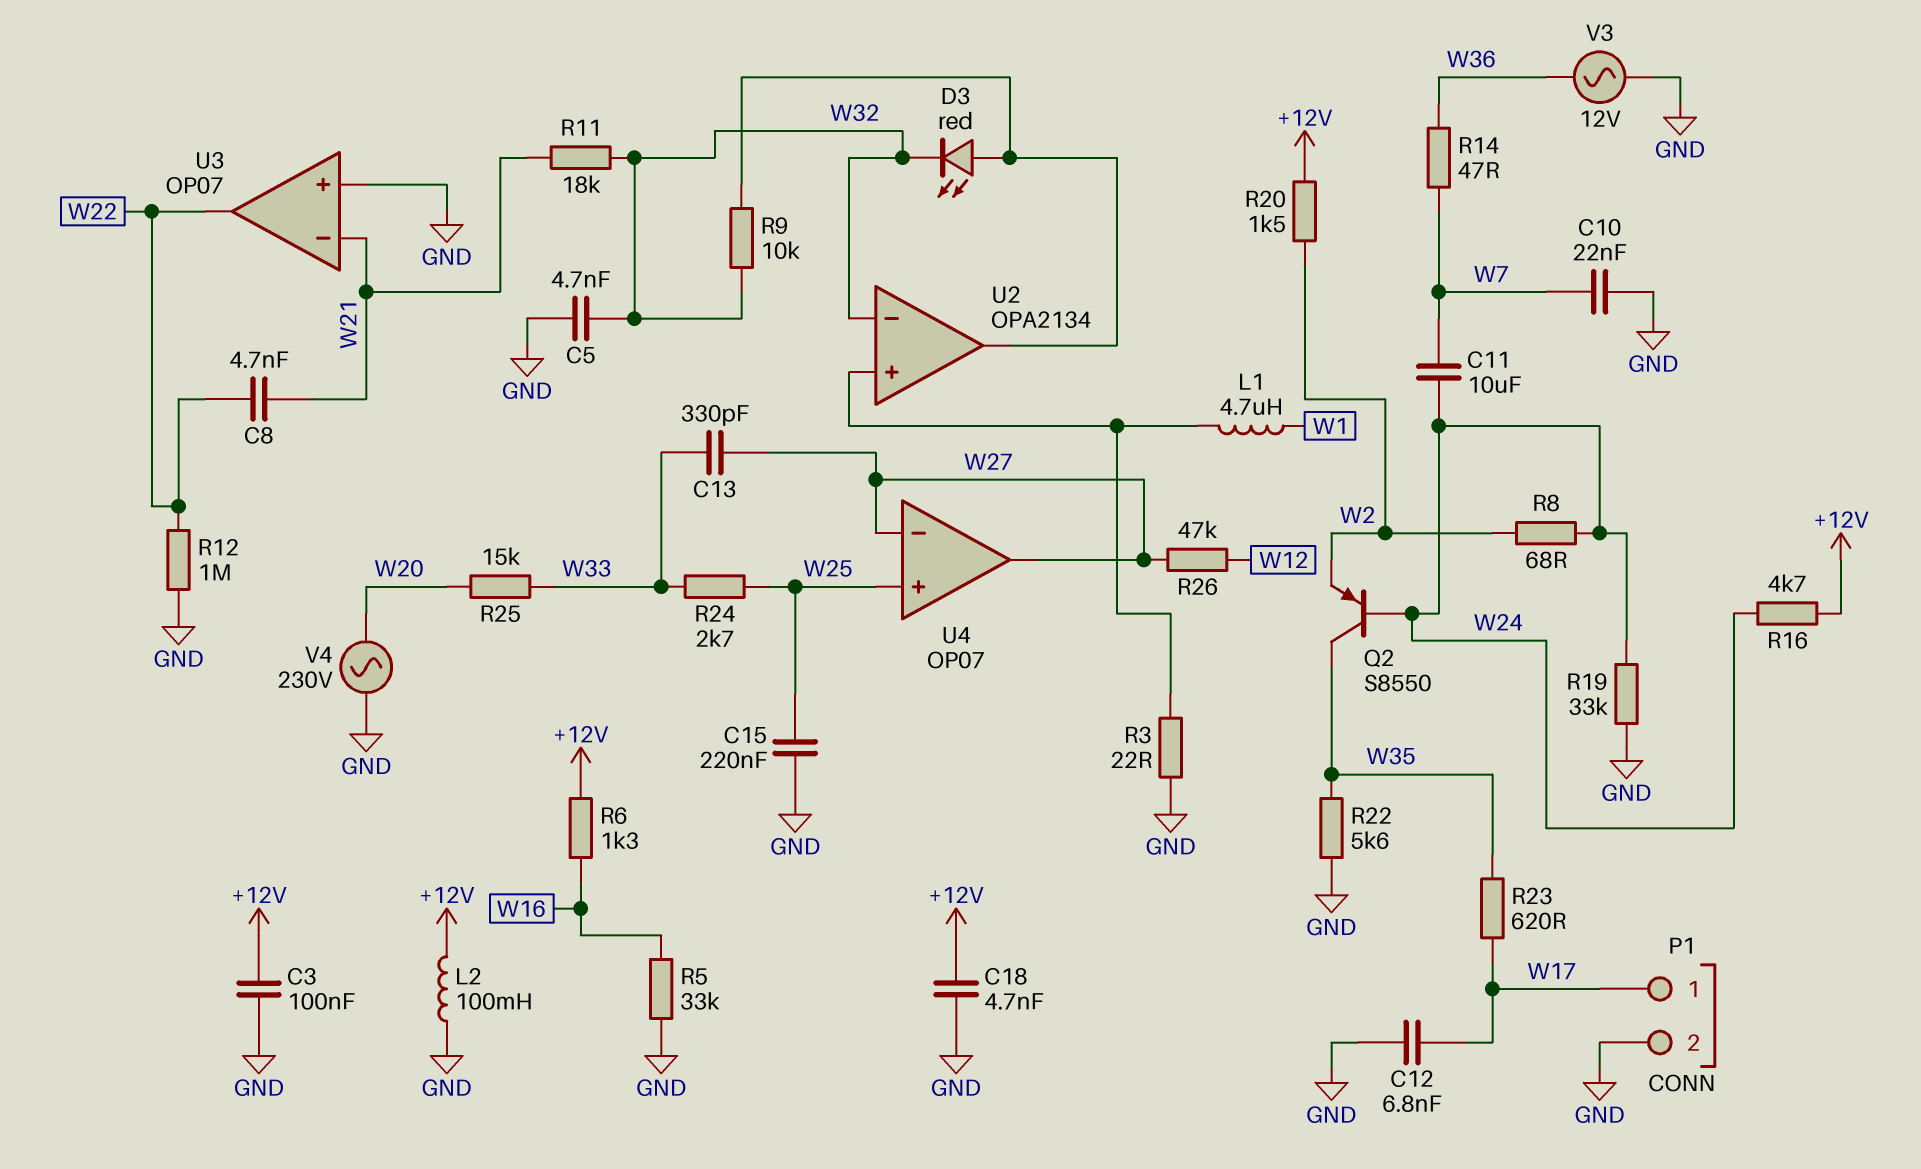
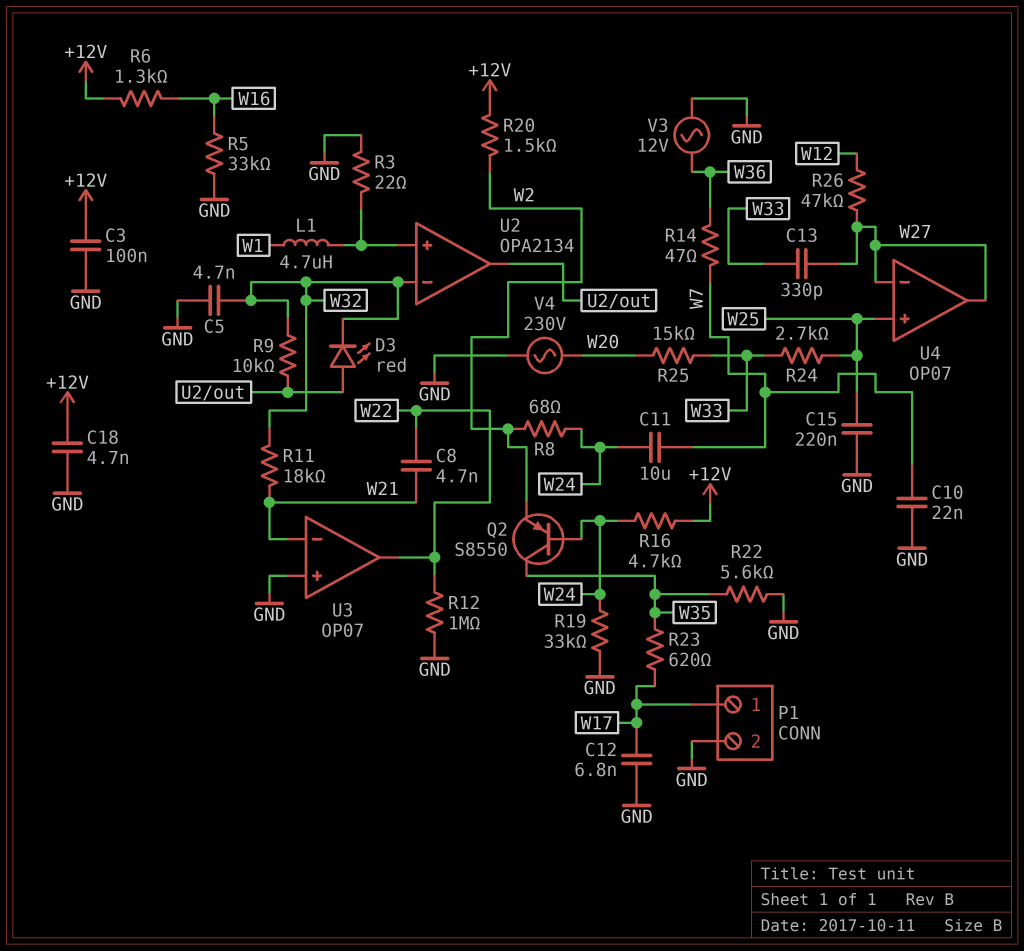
L2: 100mH (+12V, GND) -> none

